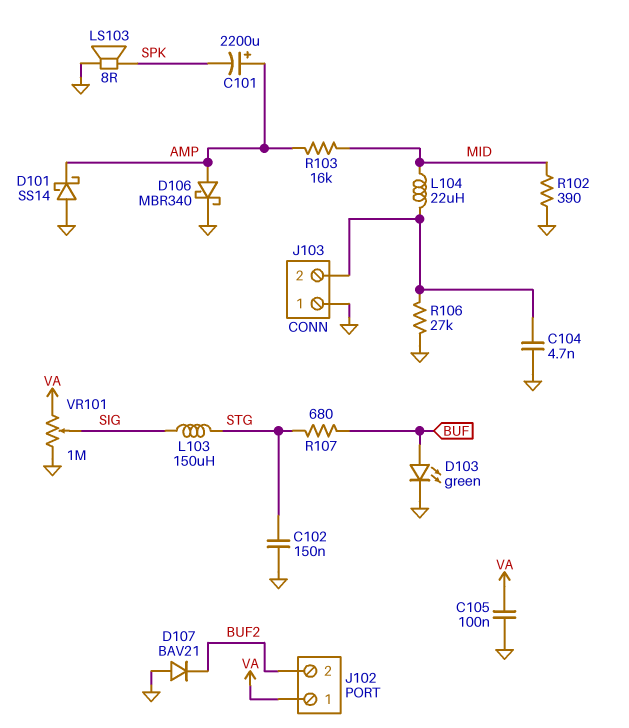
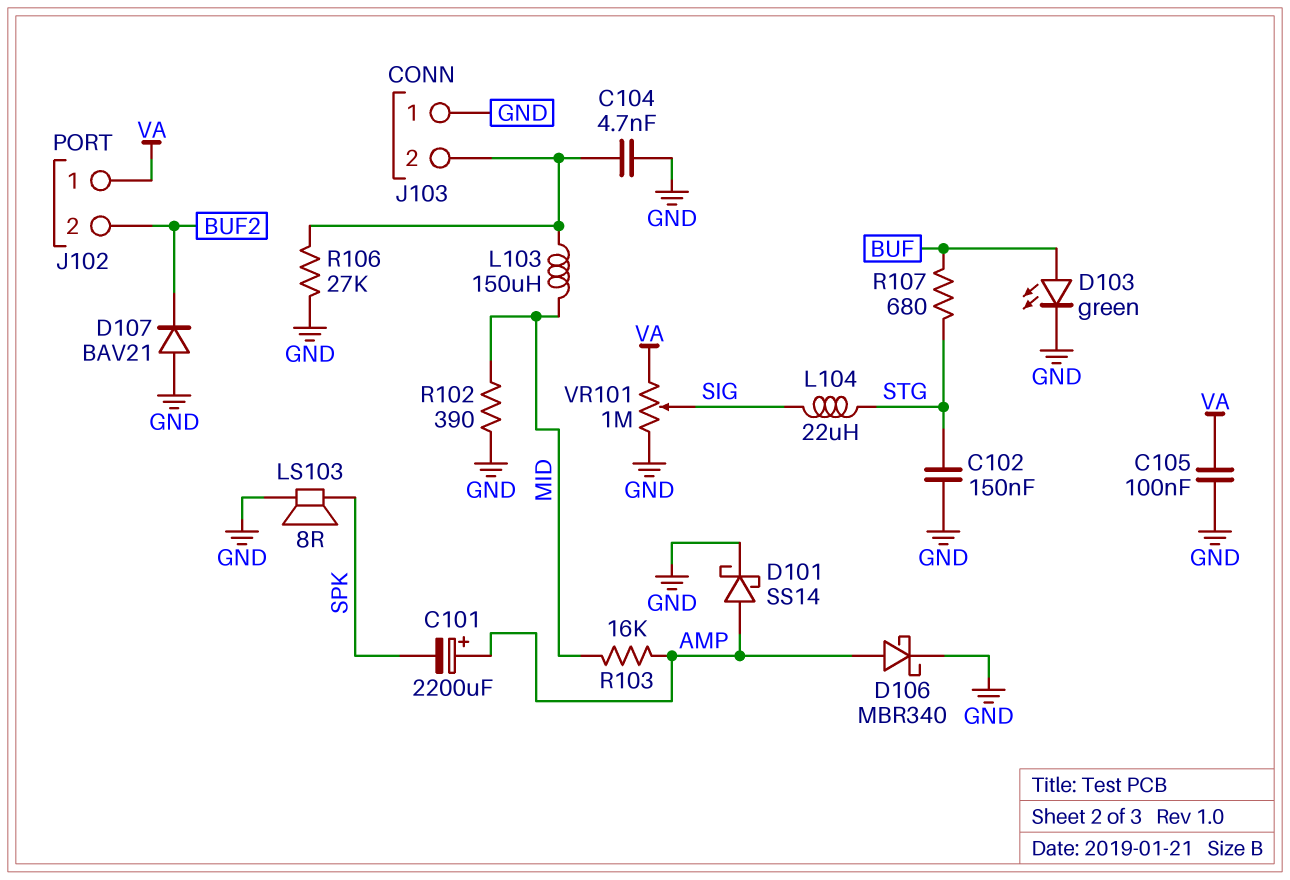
D101: schottky SS14 (A GND, K AMP) -> schottky SS14 (A AMP, K GND)
L103: 150uH (SIG, STG) -> 150uH (J103/2, MID)
L104: 22uH (J103/2, MID) -> 22uH (SIG, STG)

